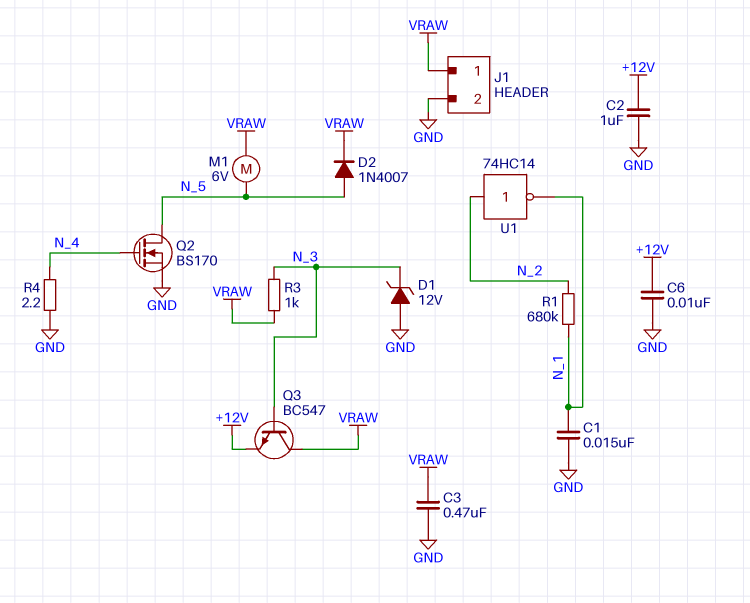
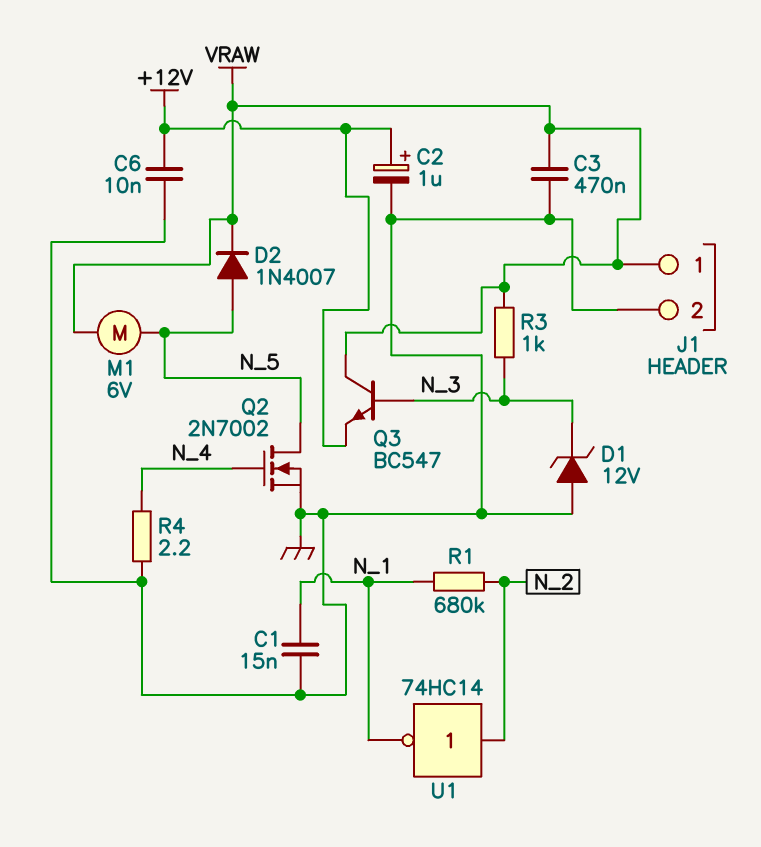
C2: 1uF (+12V, GND) -> 1uF (plus +12V, minus GND)
Q2: NMOS BS170 (G N_4, D N_5, S GND) -> NMOS 2N7002 (G N_4, D N_5, S GND)

